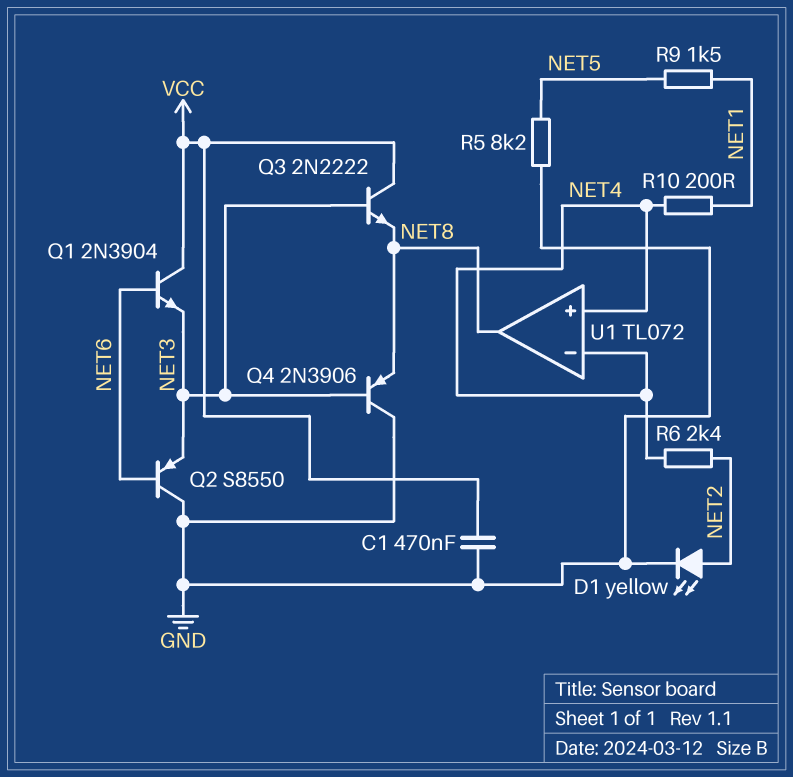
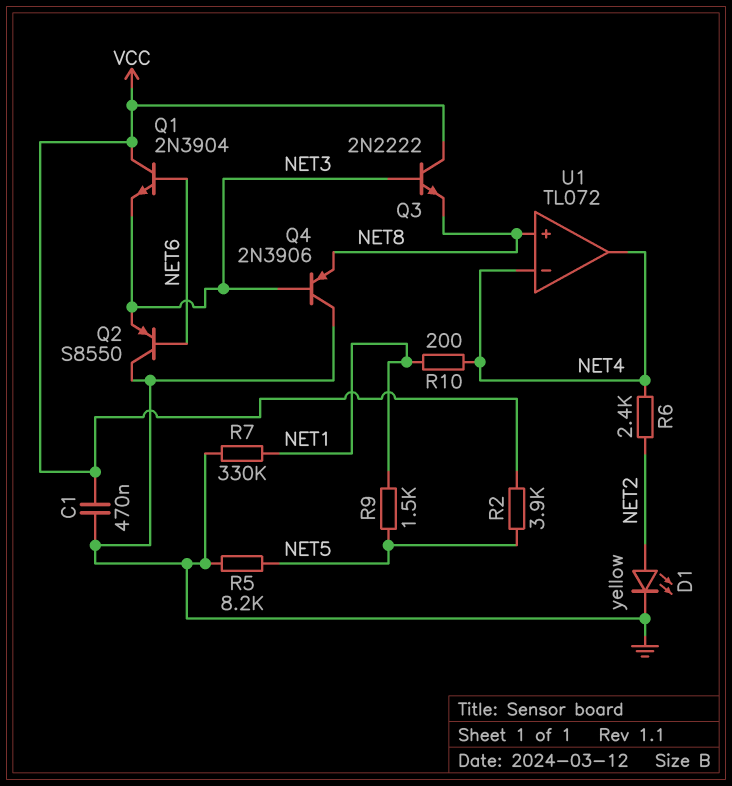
R2: none -> 3.9k (NET5, VCC)
R7: none -> 330k (GND, NET1)
U1 pin in+: NET4 -> NET8
U1 pin out: NET8 -> NET4

